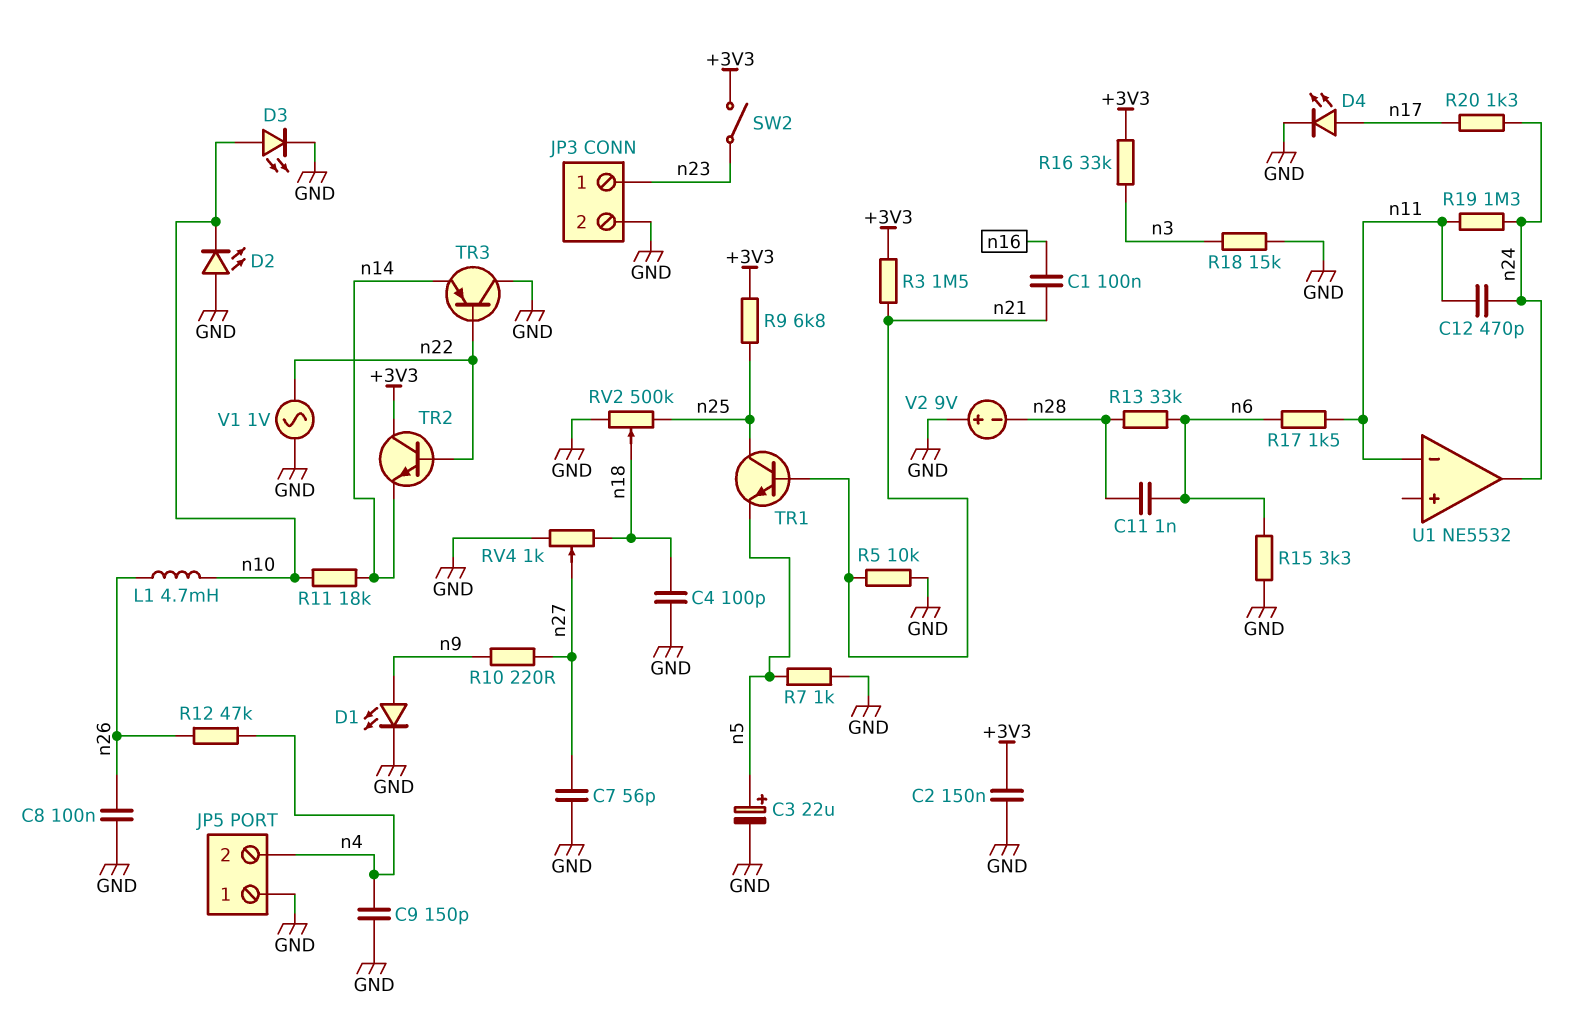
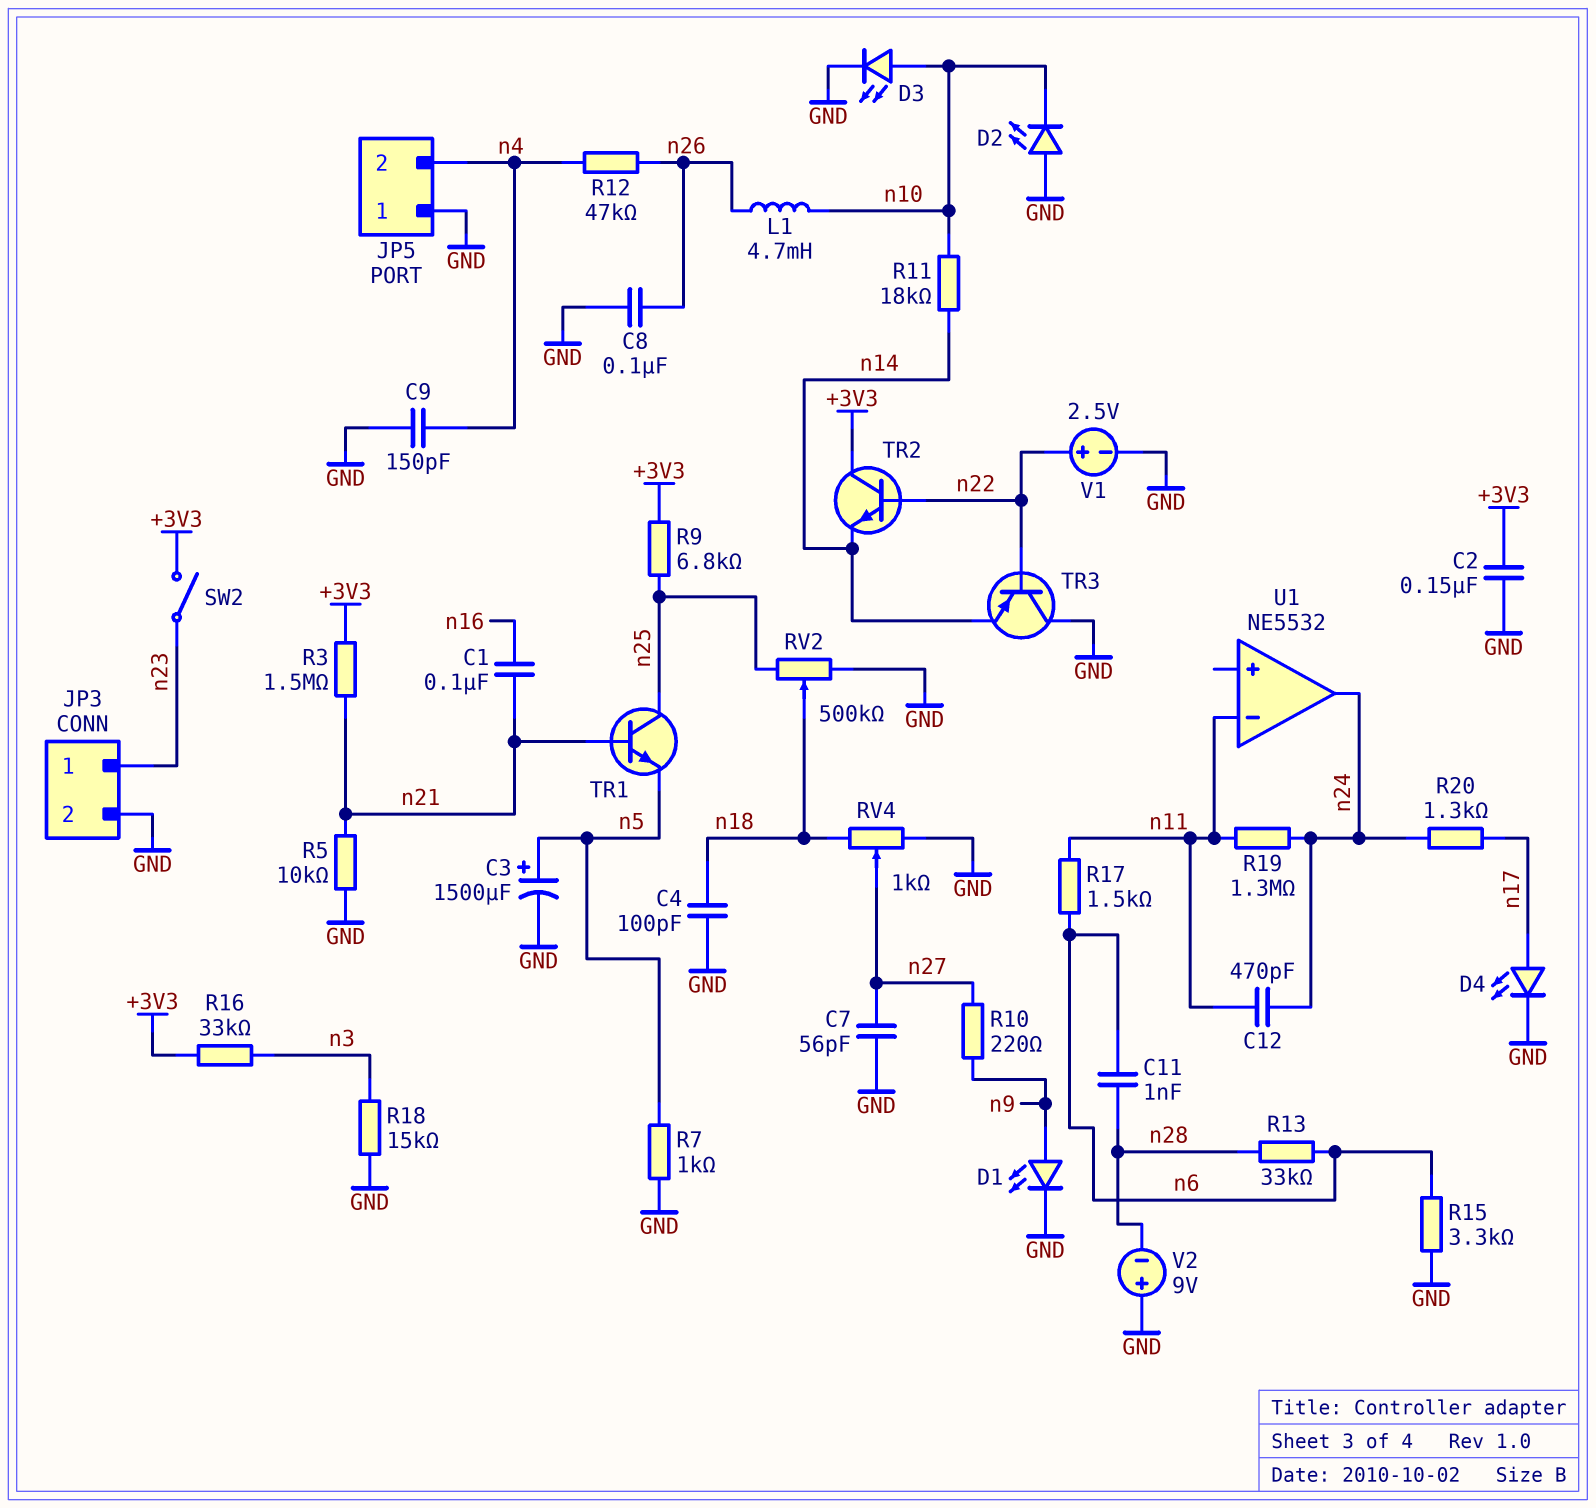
C3: 22uF (plus n5, minus GND) -> 1500uF (plus n5, minus GND)
V1: AC 1V (GND, n22) -> 2.5V (plus n22, minus GND)

